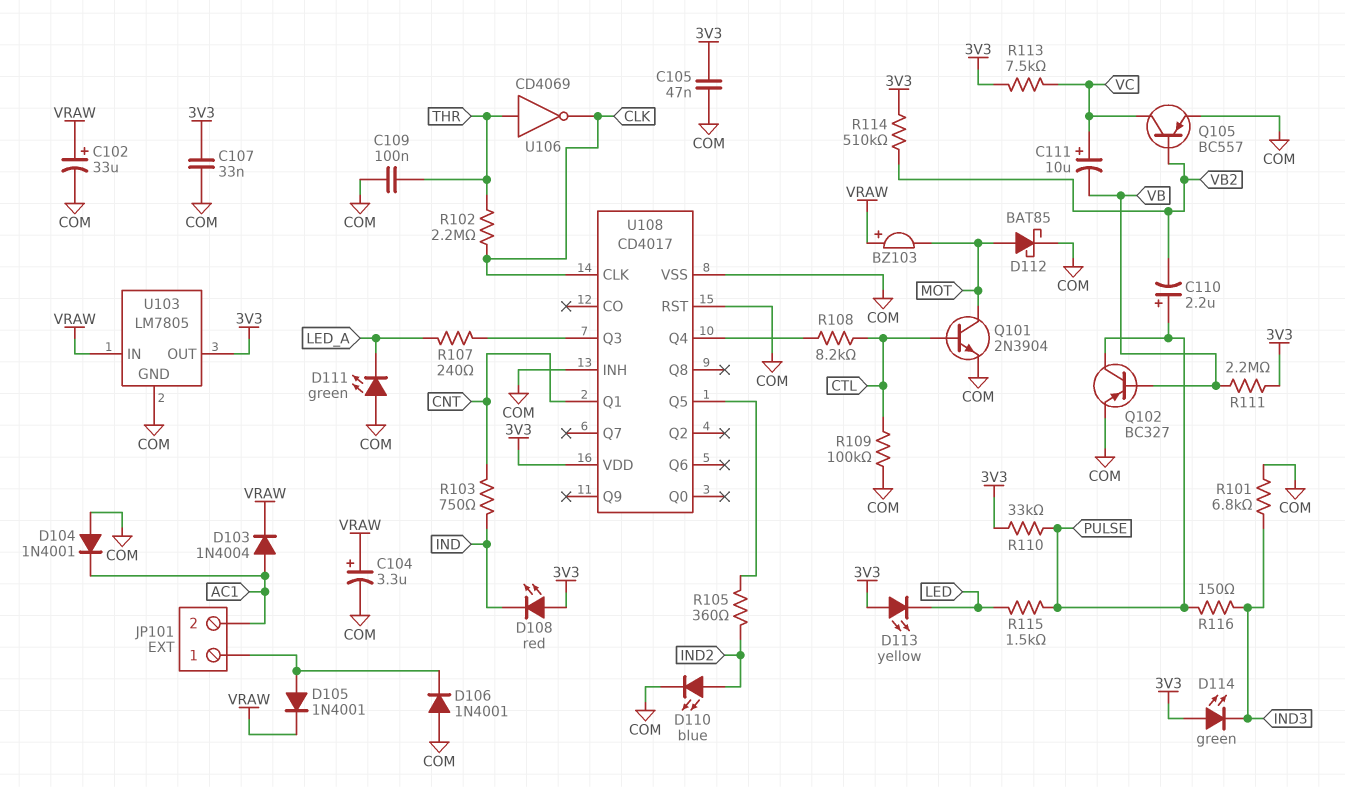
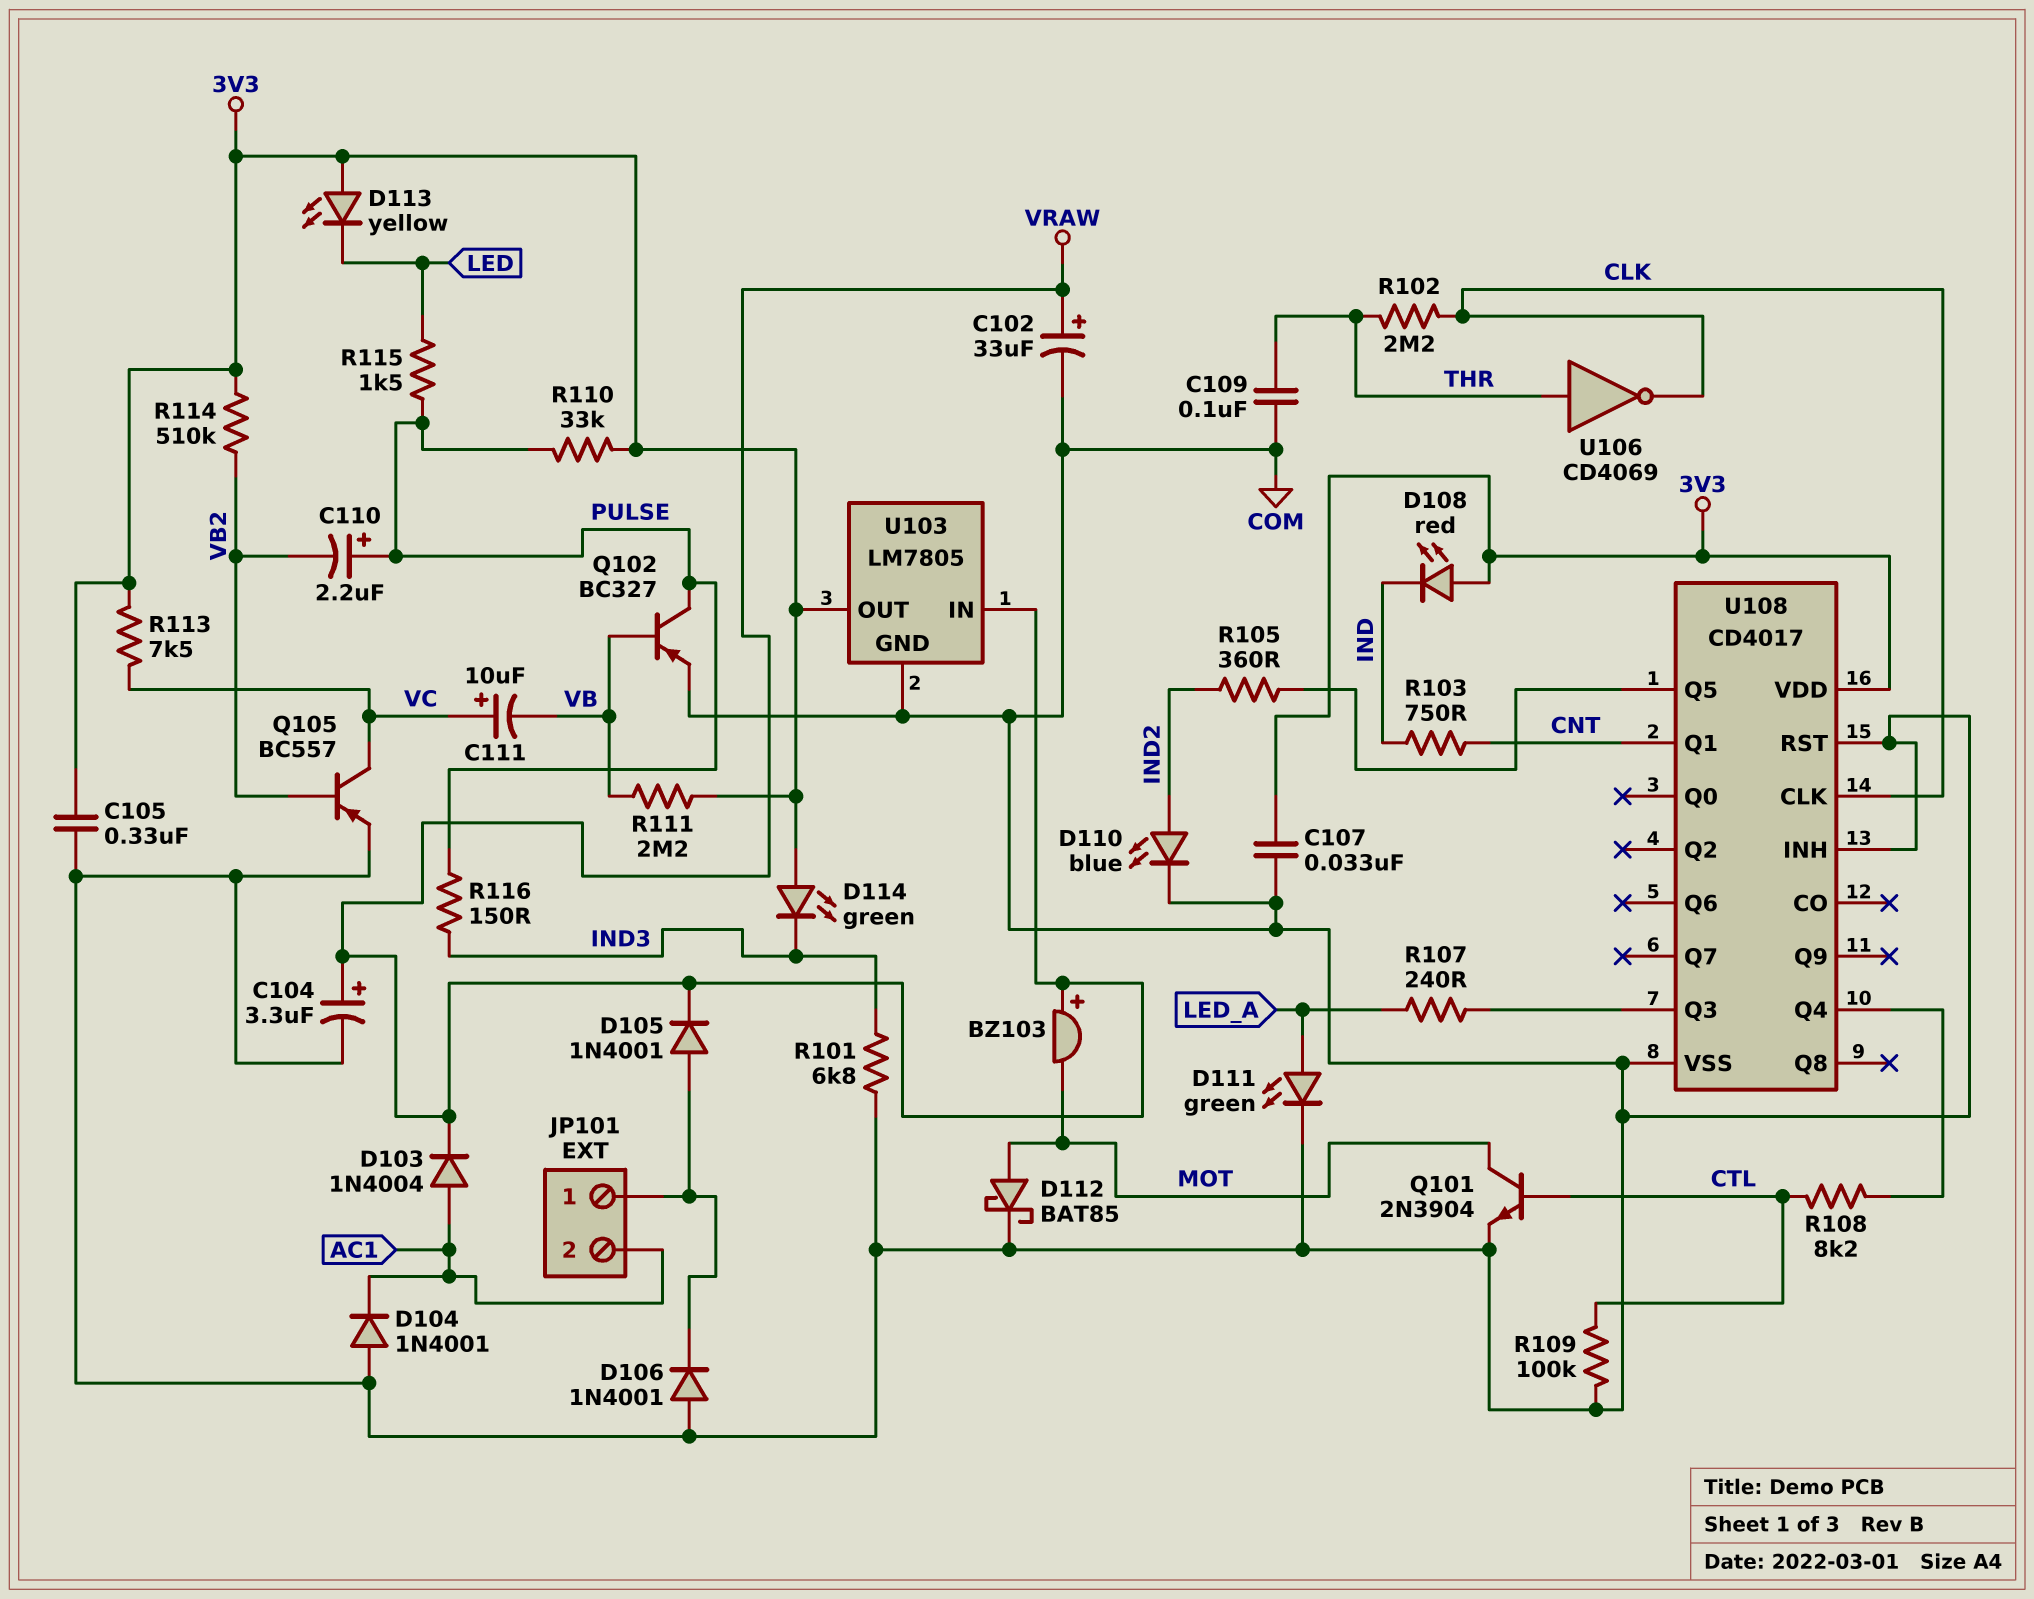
C105: 47nF (3V3, COM) -> 330nF (3V3, COM)
D111: LED green (A COM, K LED_A) -> LED green (A LED_A, K COM)

